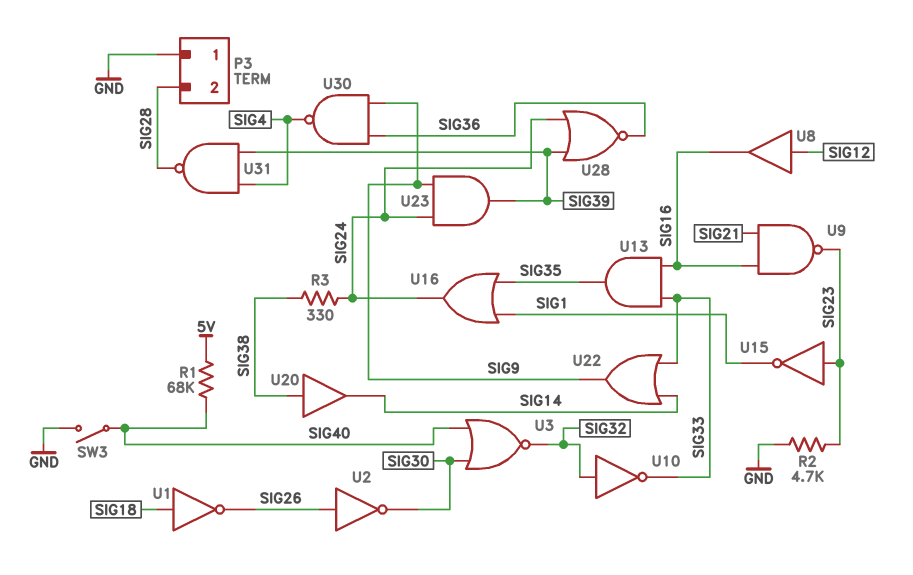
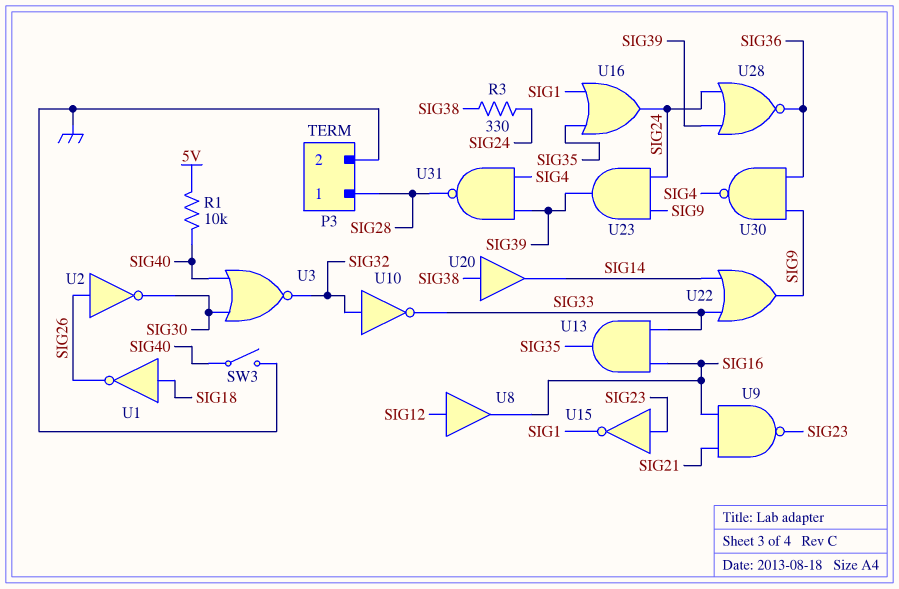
P3 pin 1: GND -> SIG28
P3 pin 2: SIG28 -> GND
R1: 68k (5V, SIG40) -> 10k (5V, SIG40)
R2: 4.7k (GND, SIG23) -> none

